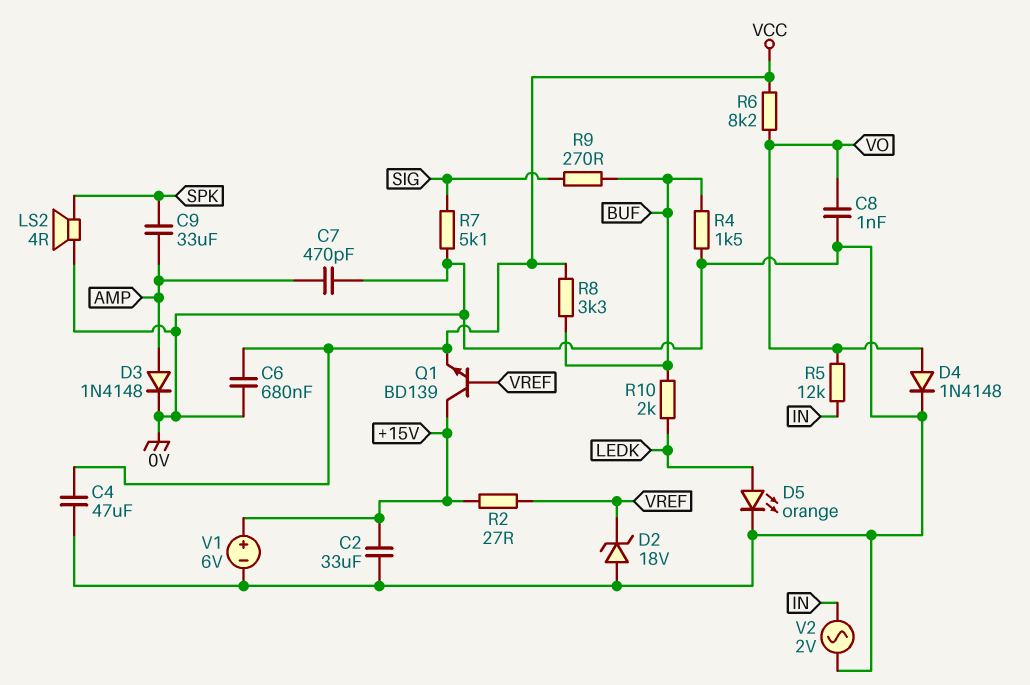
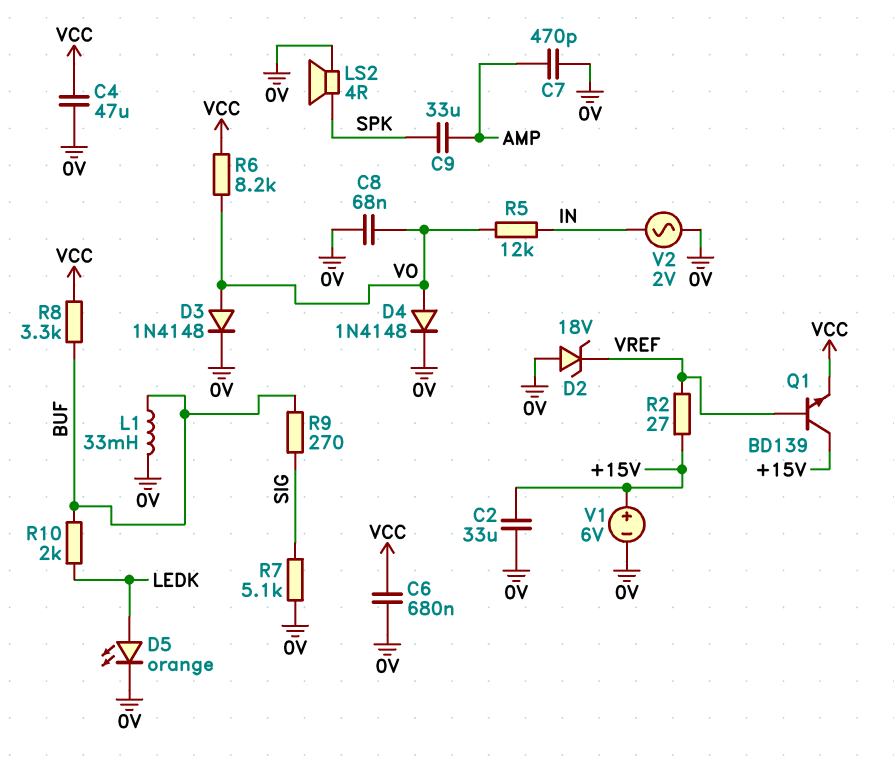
C8: 1nF (0V, VO) -> 68nF (0V, VO)
D3: diode 1N4148 (A AMP, K 0V) -> diode 1N4148 (A VO, K 0V)
L1: none -> 33mH (0V, BUF)
R4: 1.5k (0V, BUF) -> none

